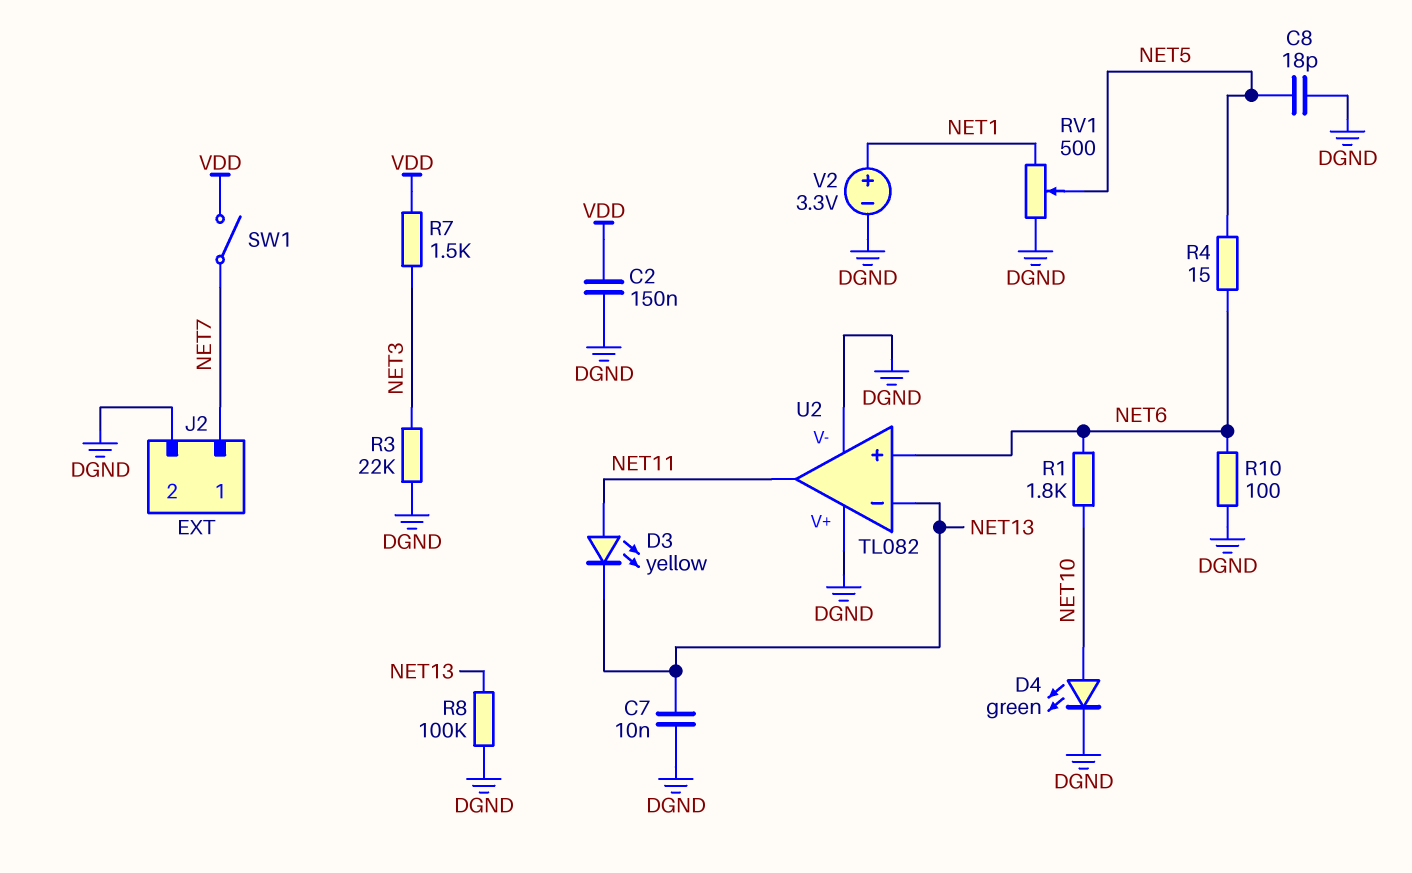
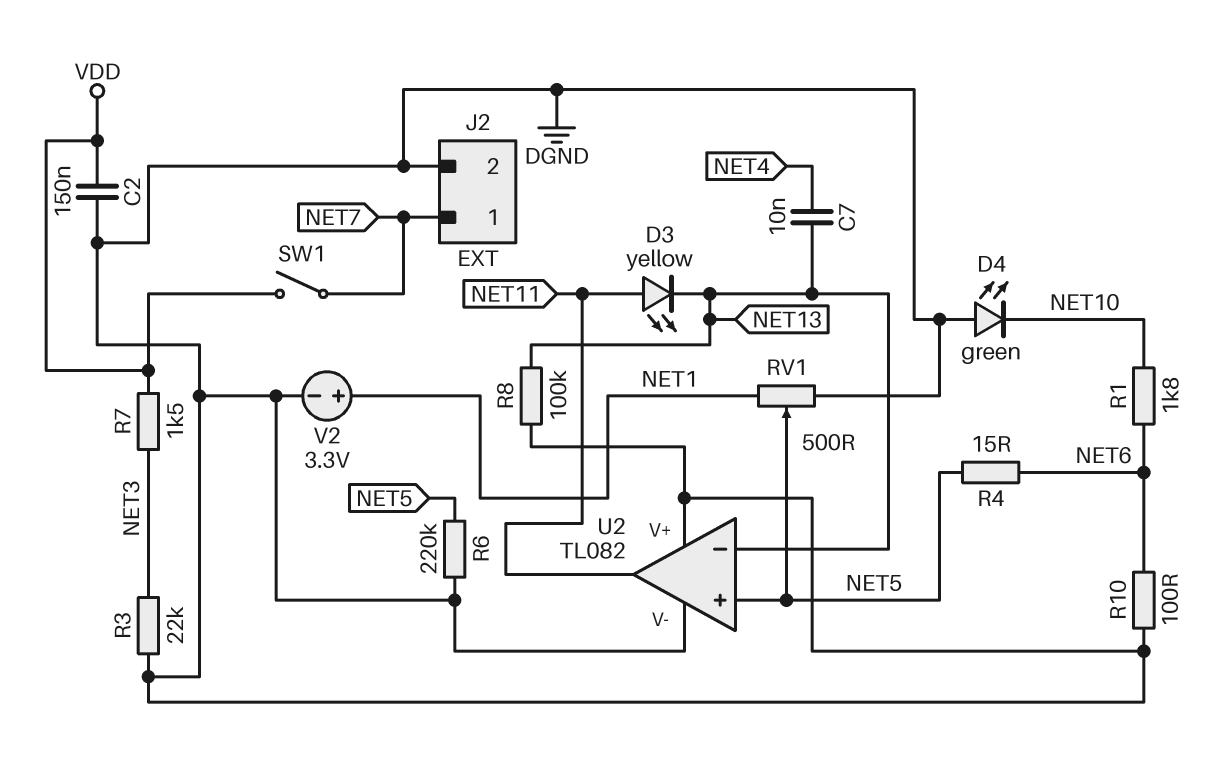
C7: 10nF (DGND, NET13) -> 10nF (NET4, NET13)
C8: 18pF (DGND, NET5) -> none
D4: LED green (A NET10, K DGND) -> LED green (A DGND, K NET10)
R6: none -> 220k (DGND, NET5)
U2 pin in+: NET6 -> NET5

